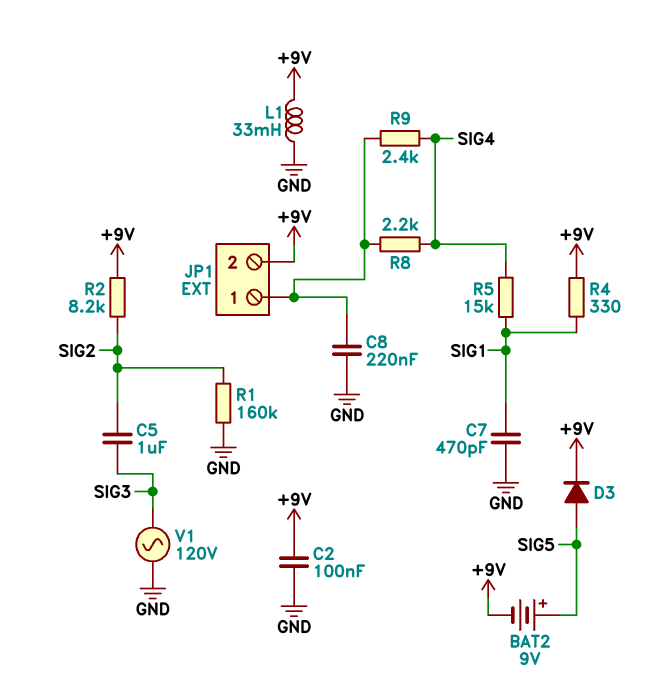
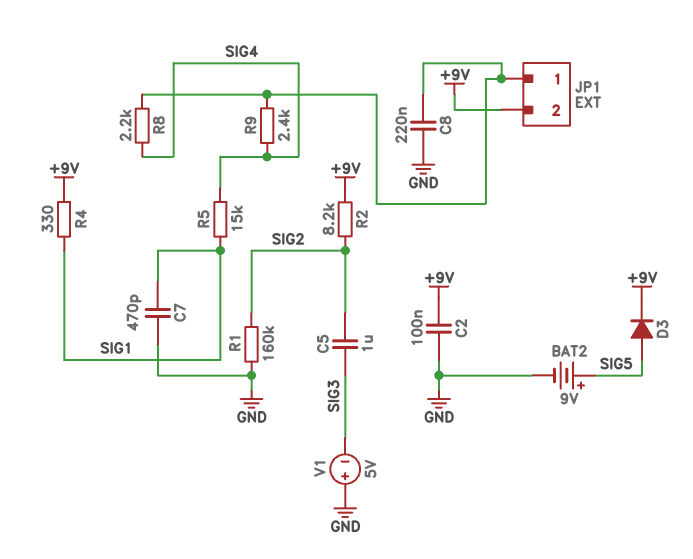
BAT2: 9V (plus SIG5, minus +9V) -> 9V (plus SIG5, minus GND)
L1: 33mH (+9V, GND) -> none
V1: AC 120V (GND, SIG3) -> 5V (plus GND, minus SIG3)

